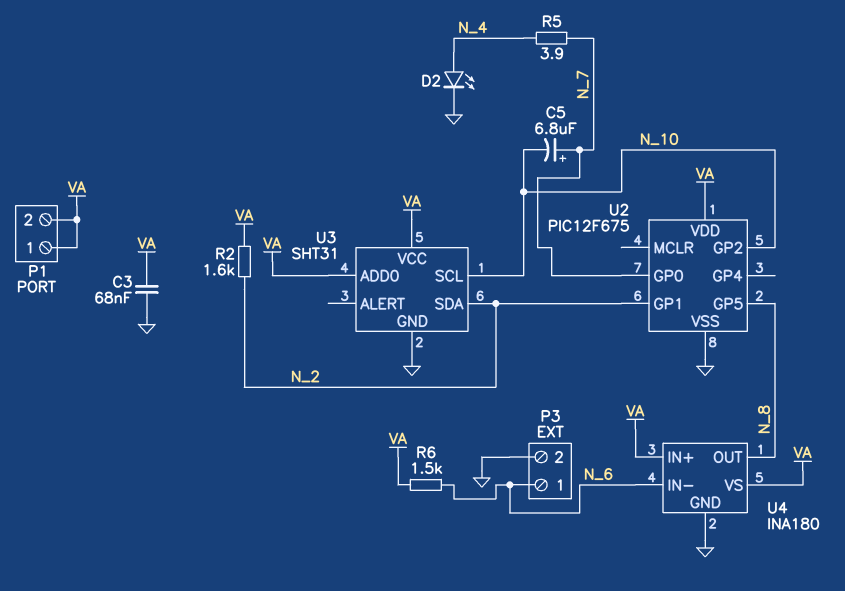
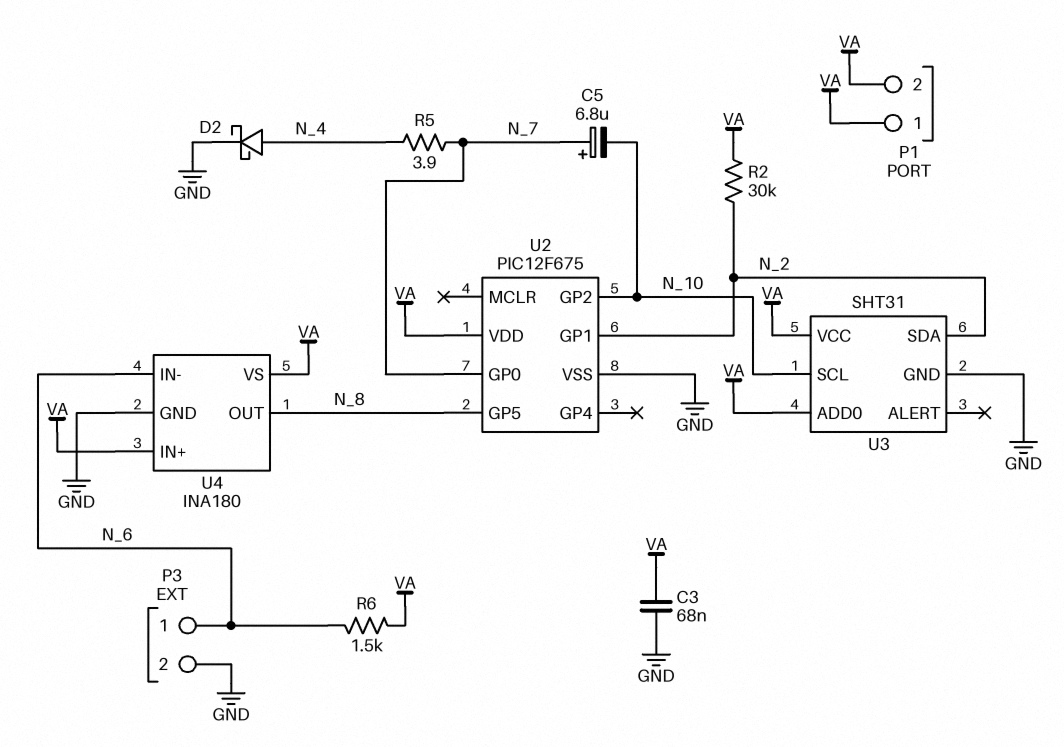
D2: LED (A N_4, K GND) -> schottky (A N_4, K GND)
R2: 1.6k (N_2, VA) -> 30k (N_2, VA)

